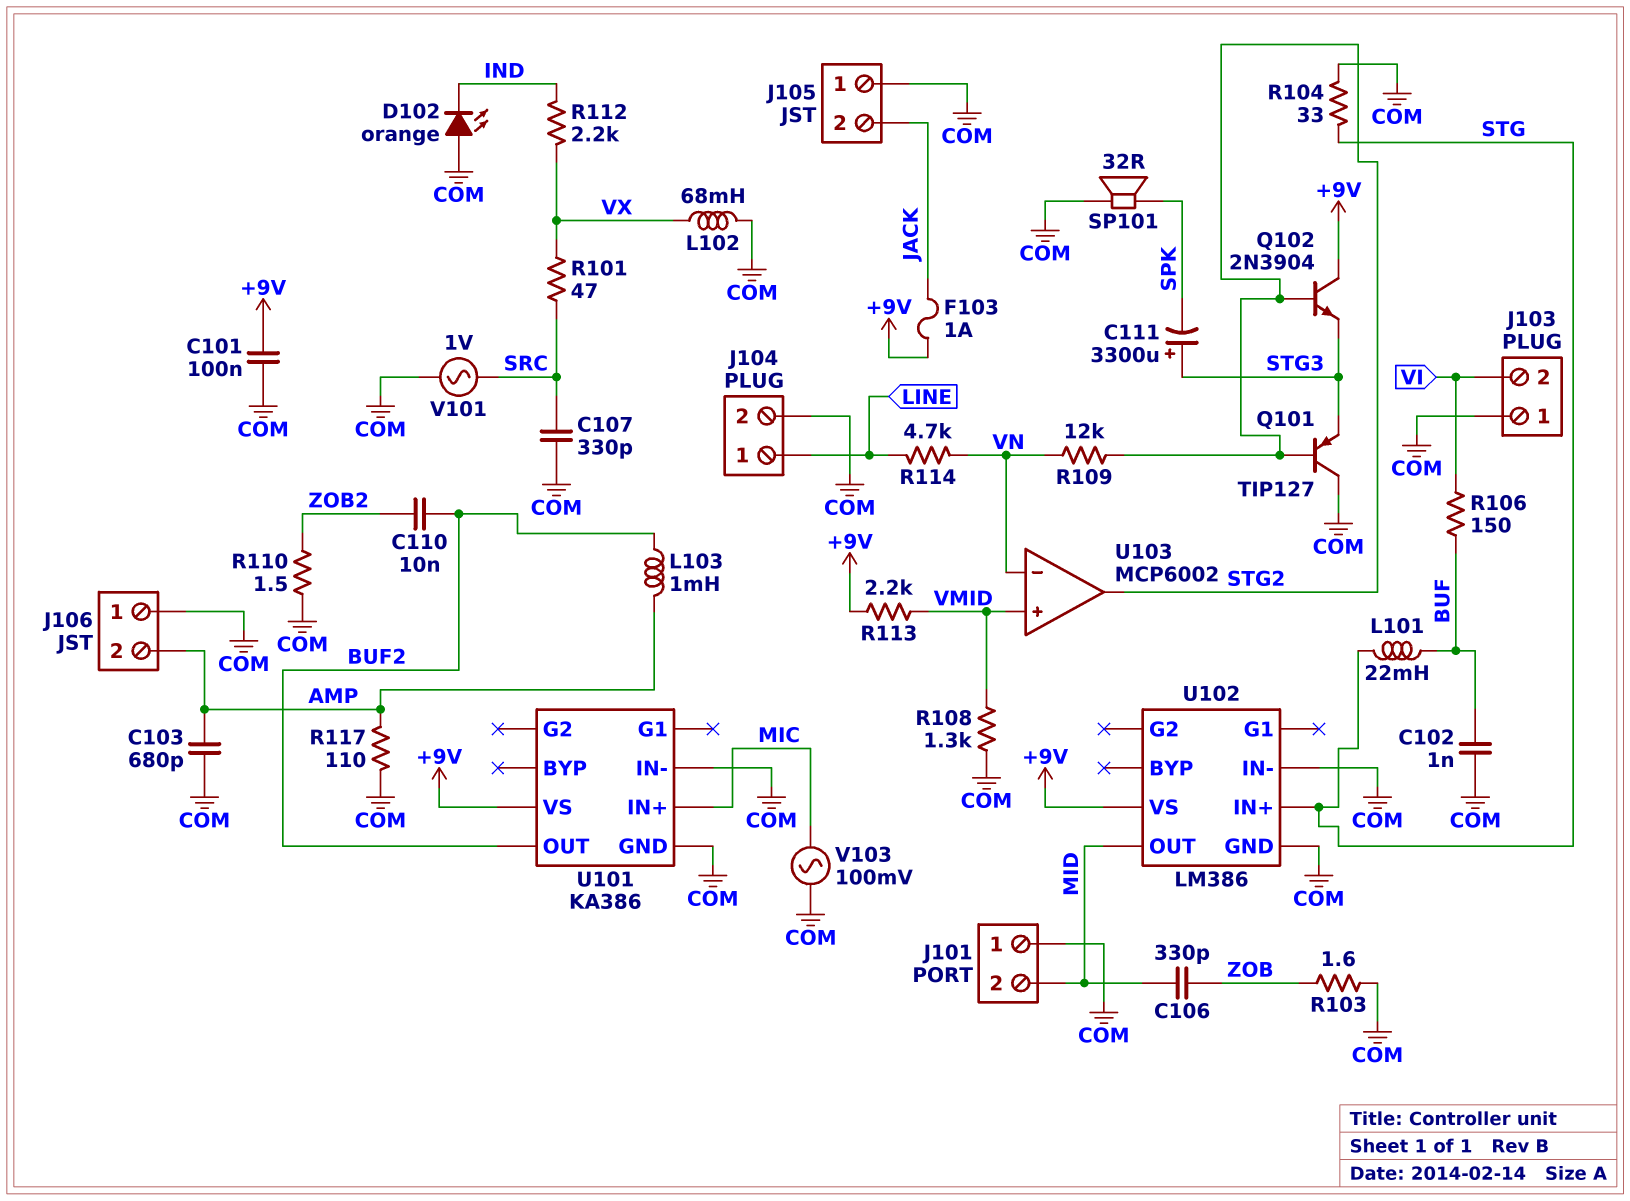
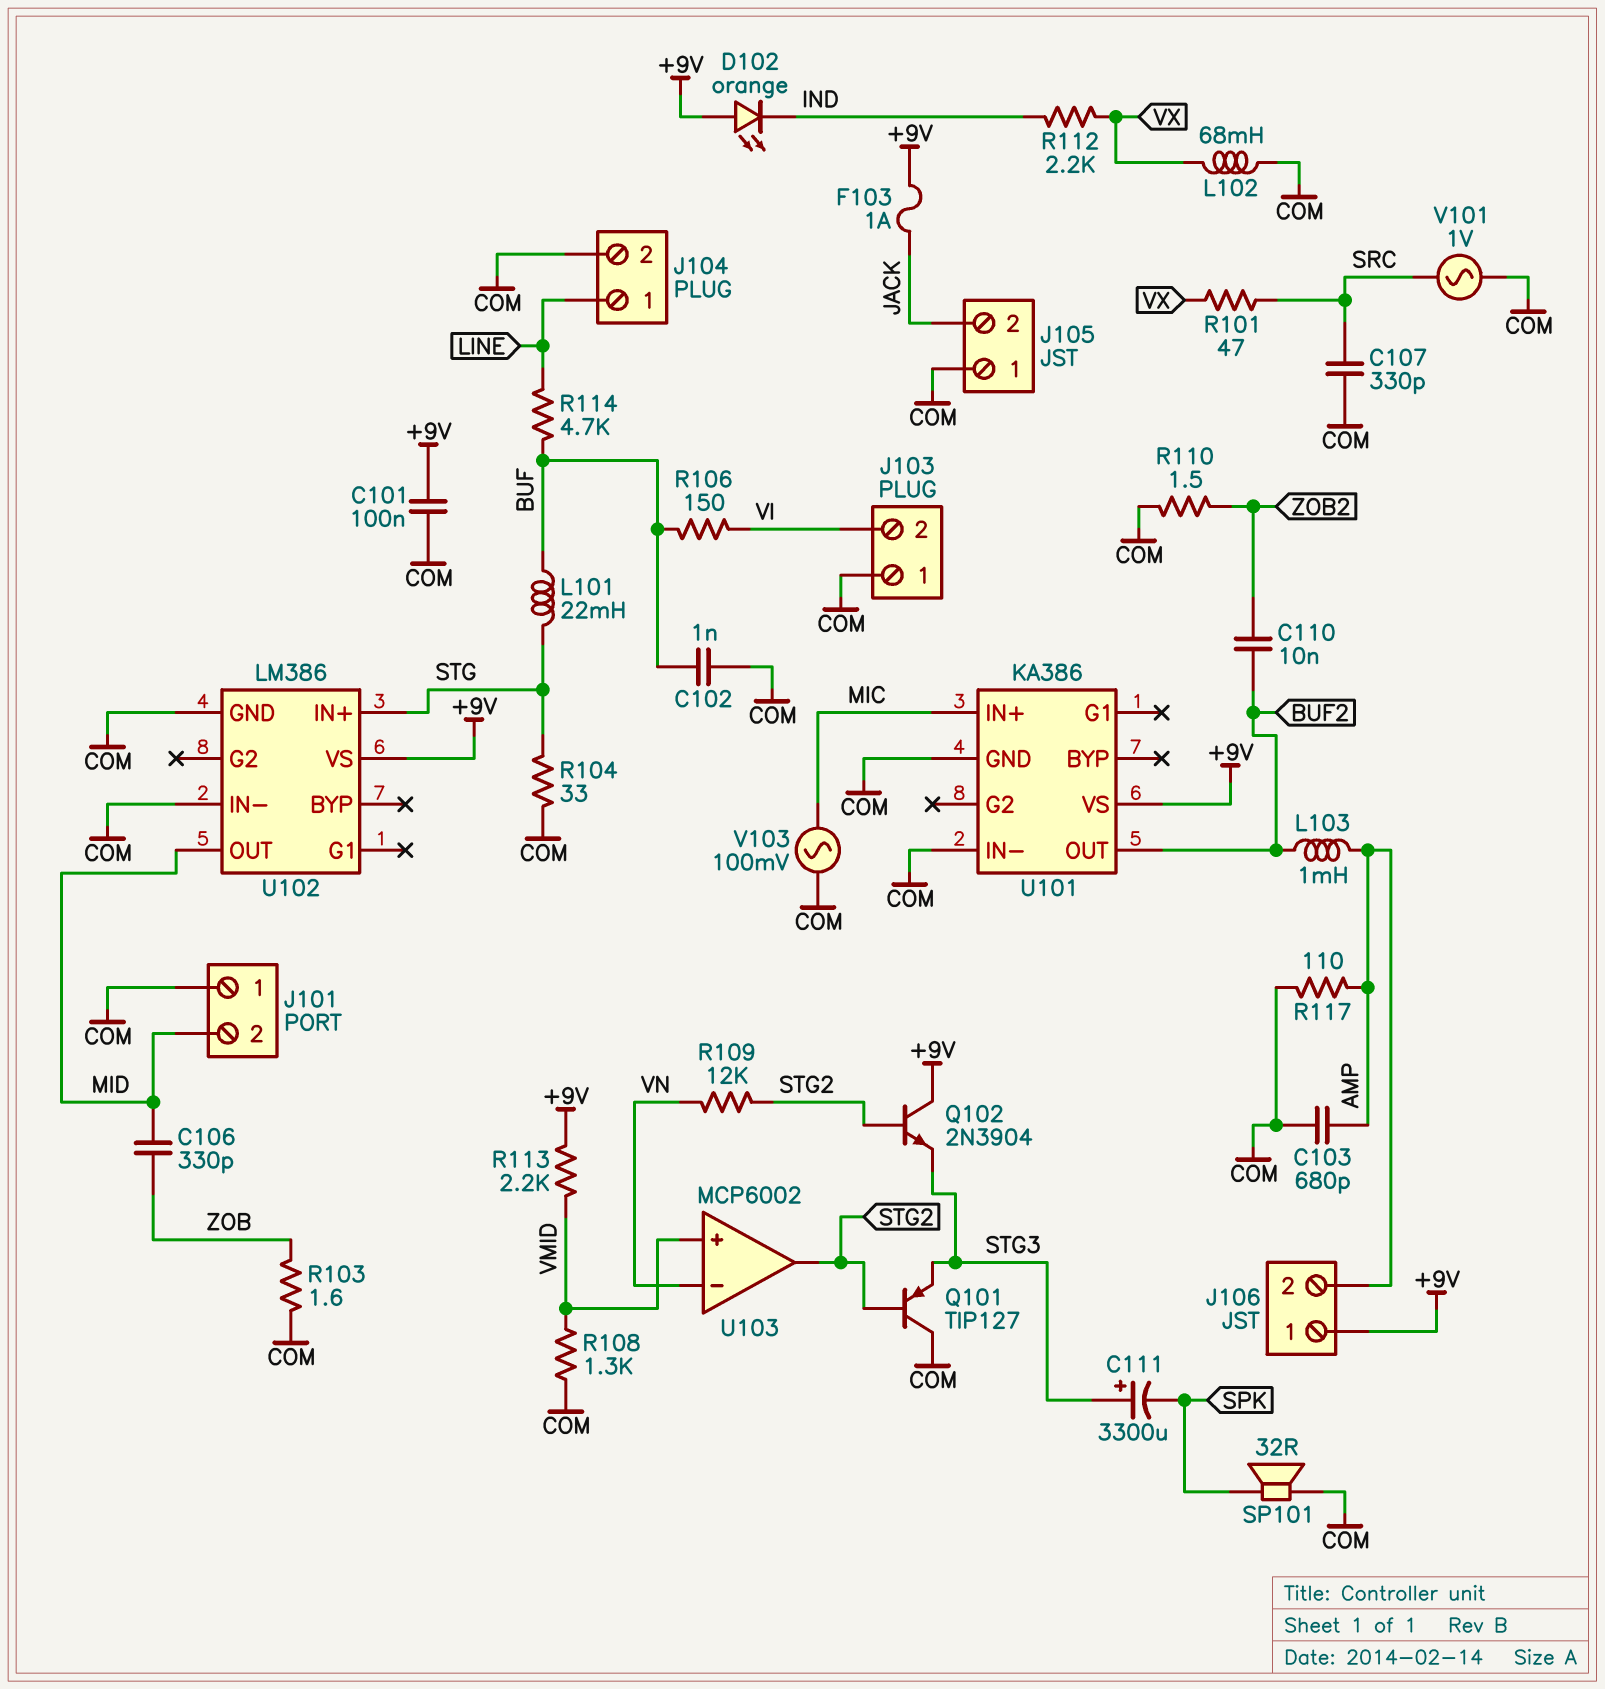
D102: LED orange (A COM, K IND) -> LED orange (A +9V, K IND)
J106 pin 1: COM -> +9V
R114: 4.7k (LINE, VN) -> 4.7k (BUF, LINE)

